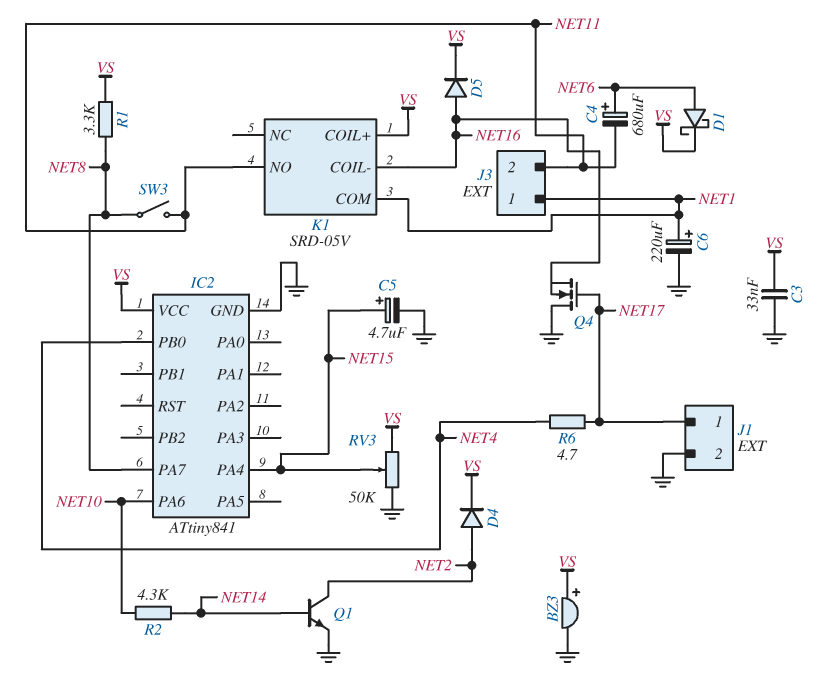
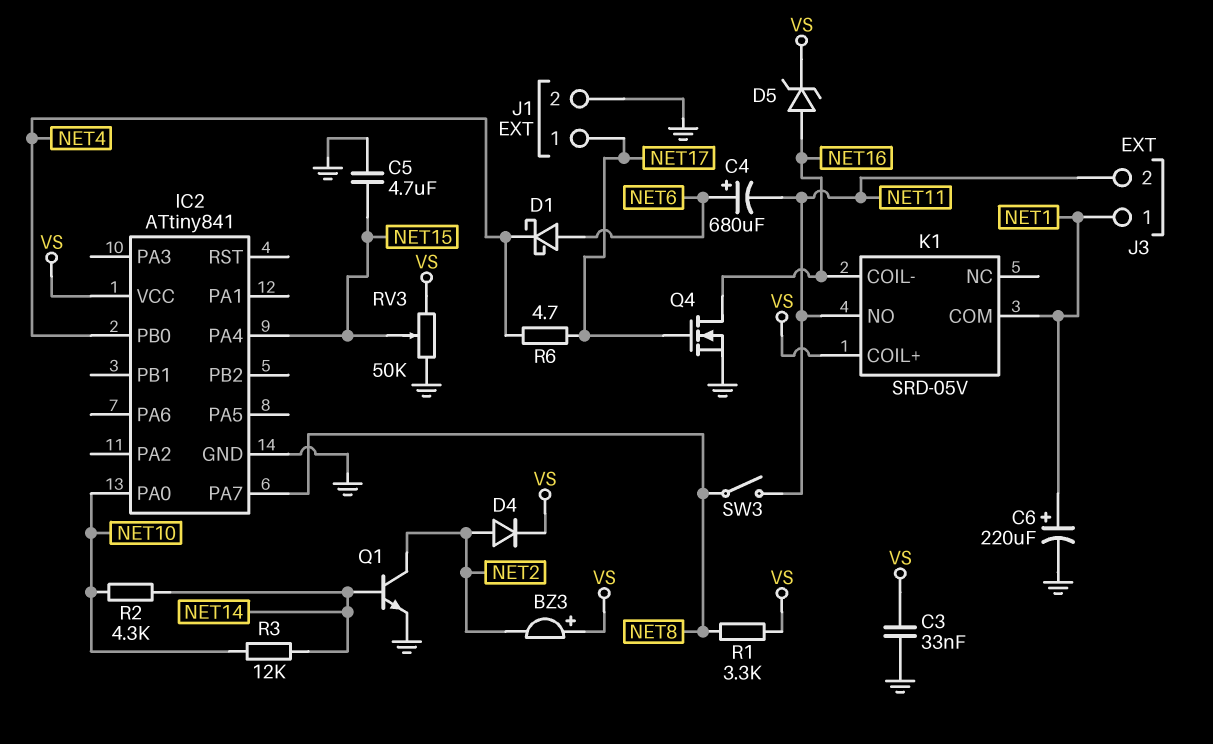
BZ3: buzzer (plus VS, minus GND) -> buzzer (plus VS, minus NET2)
C5: 4.7uF (plus NET15, minus GND) -> 4.7uF (GND, NET15)
D1: schottky (A NET6, K VS) -> schottky (A NET6, K NET4)
D5: diode (A NET16, K VS) -> zener (A NET16, K VS)
IC2 pin PA0: none -> NET10
IC2 pin PA6: NET10 -> none
Q4: NMOS (G NET17, D GND, S NET16) -> NMOS (G NET17, D NET16, S GND)
R3: none -> 12k (NET10, NET14)

